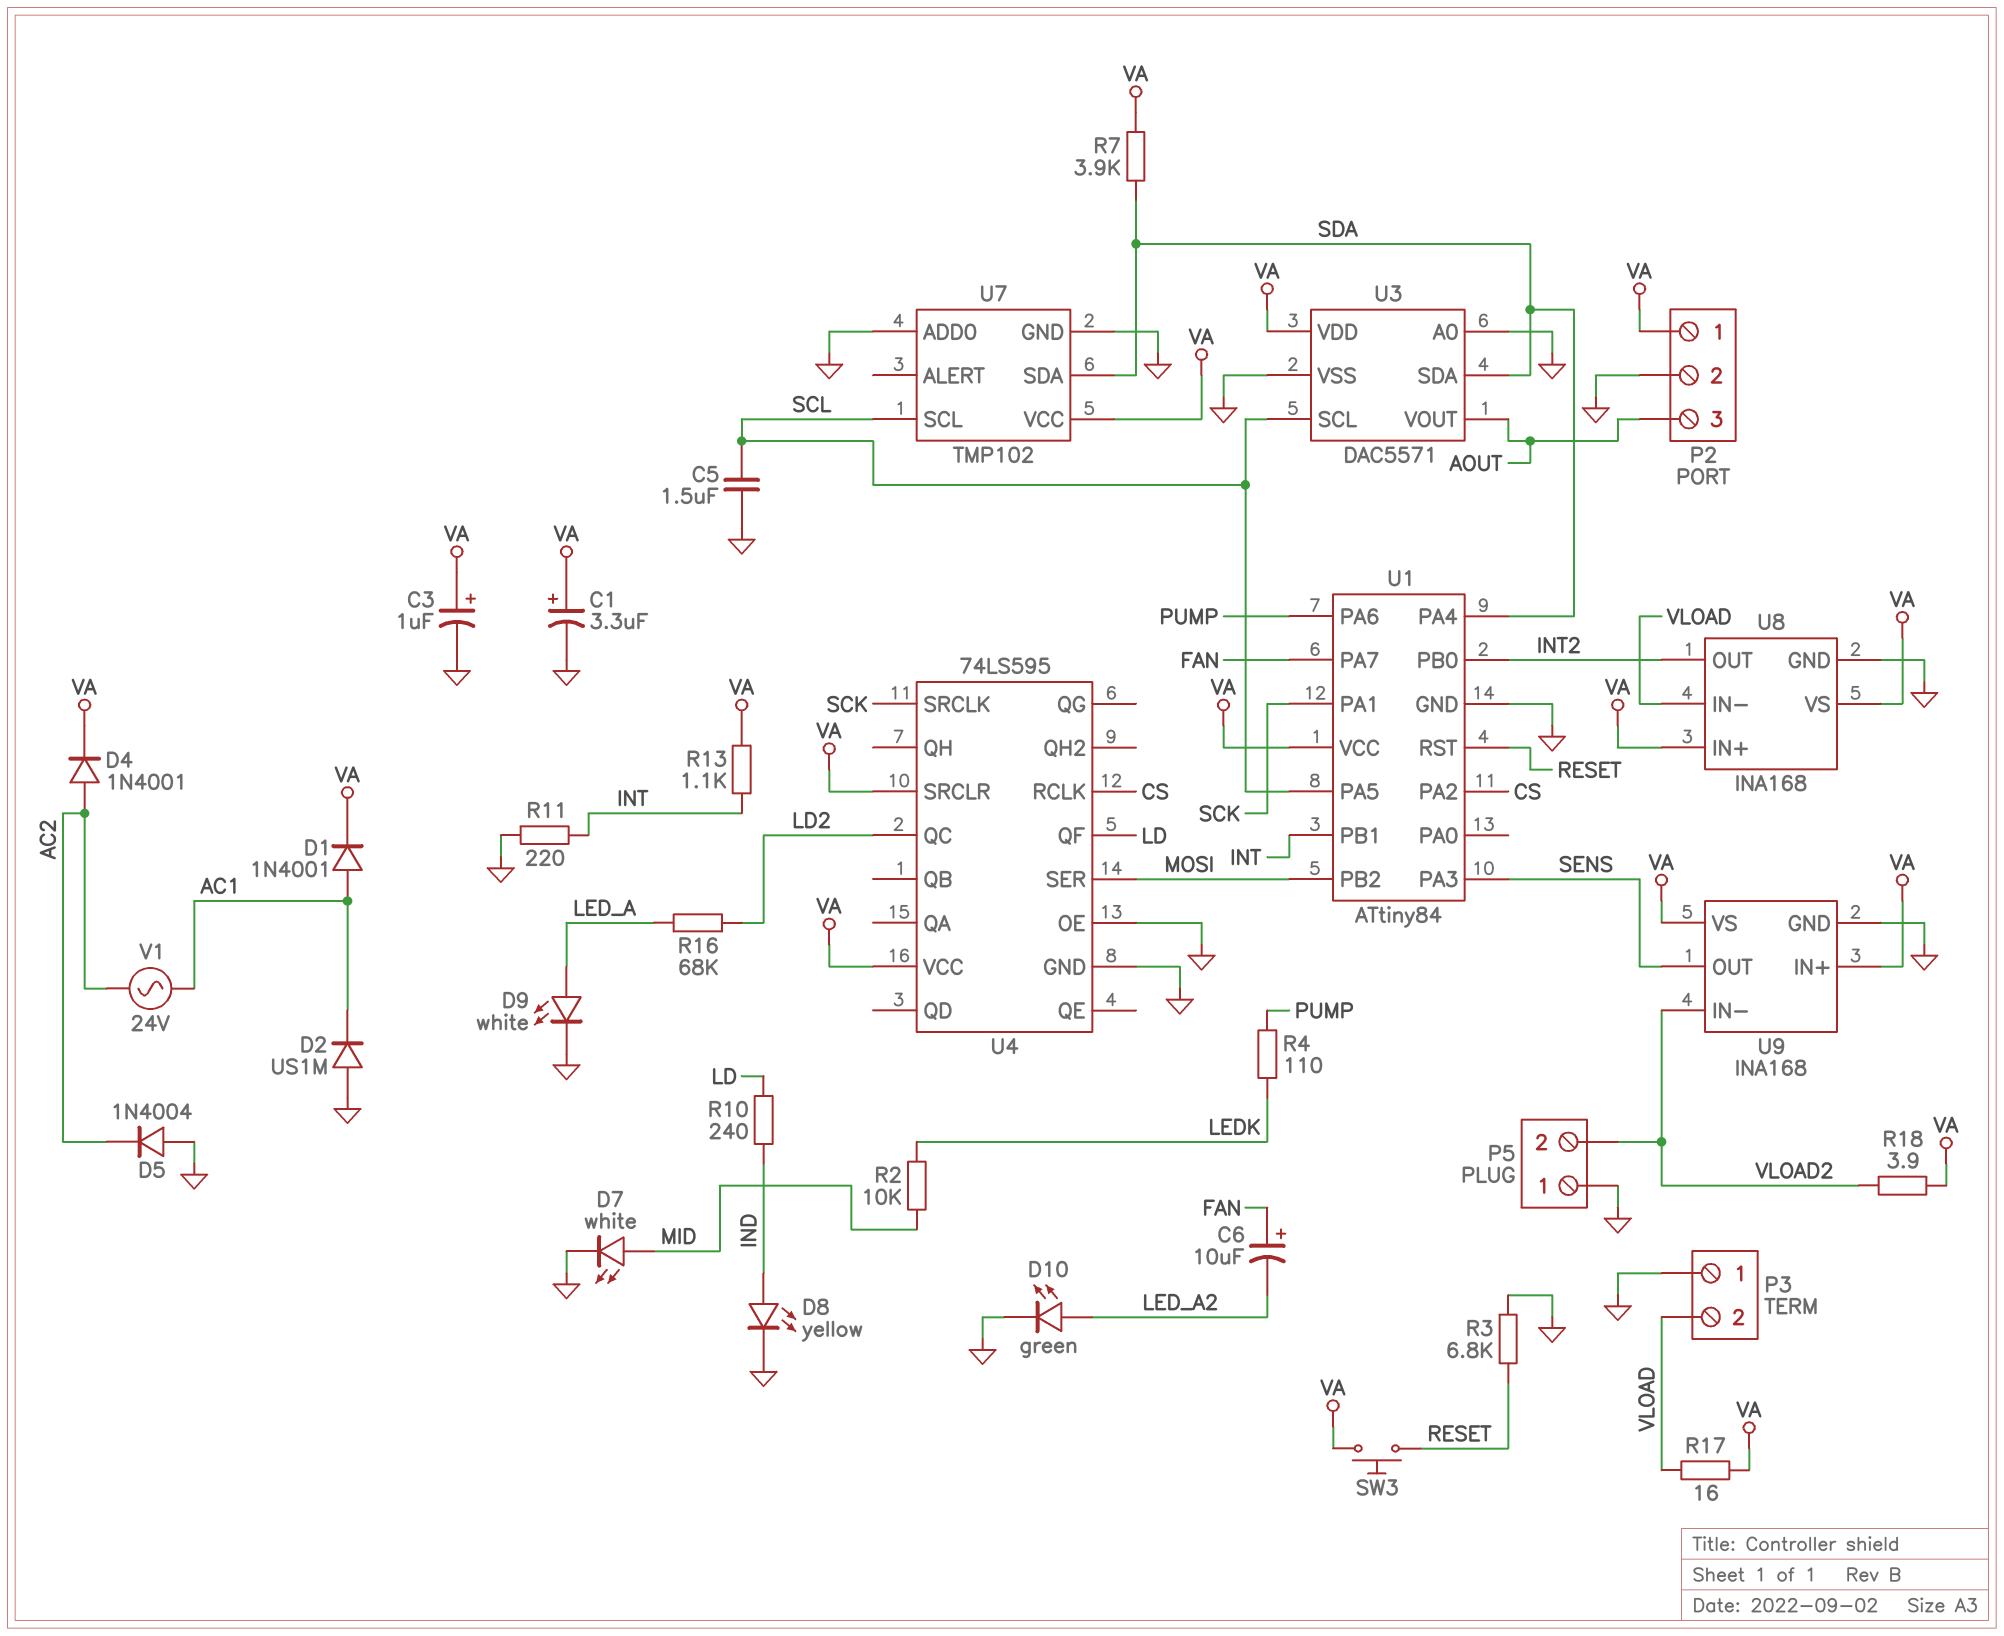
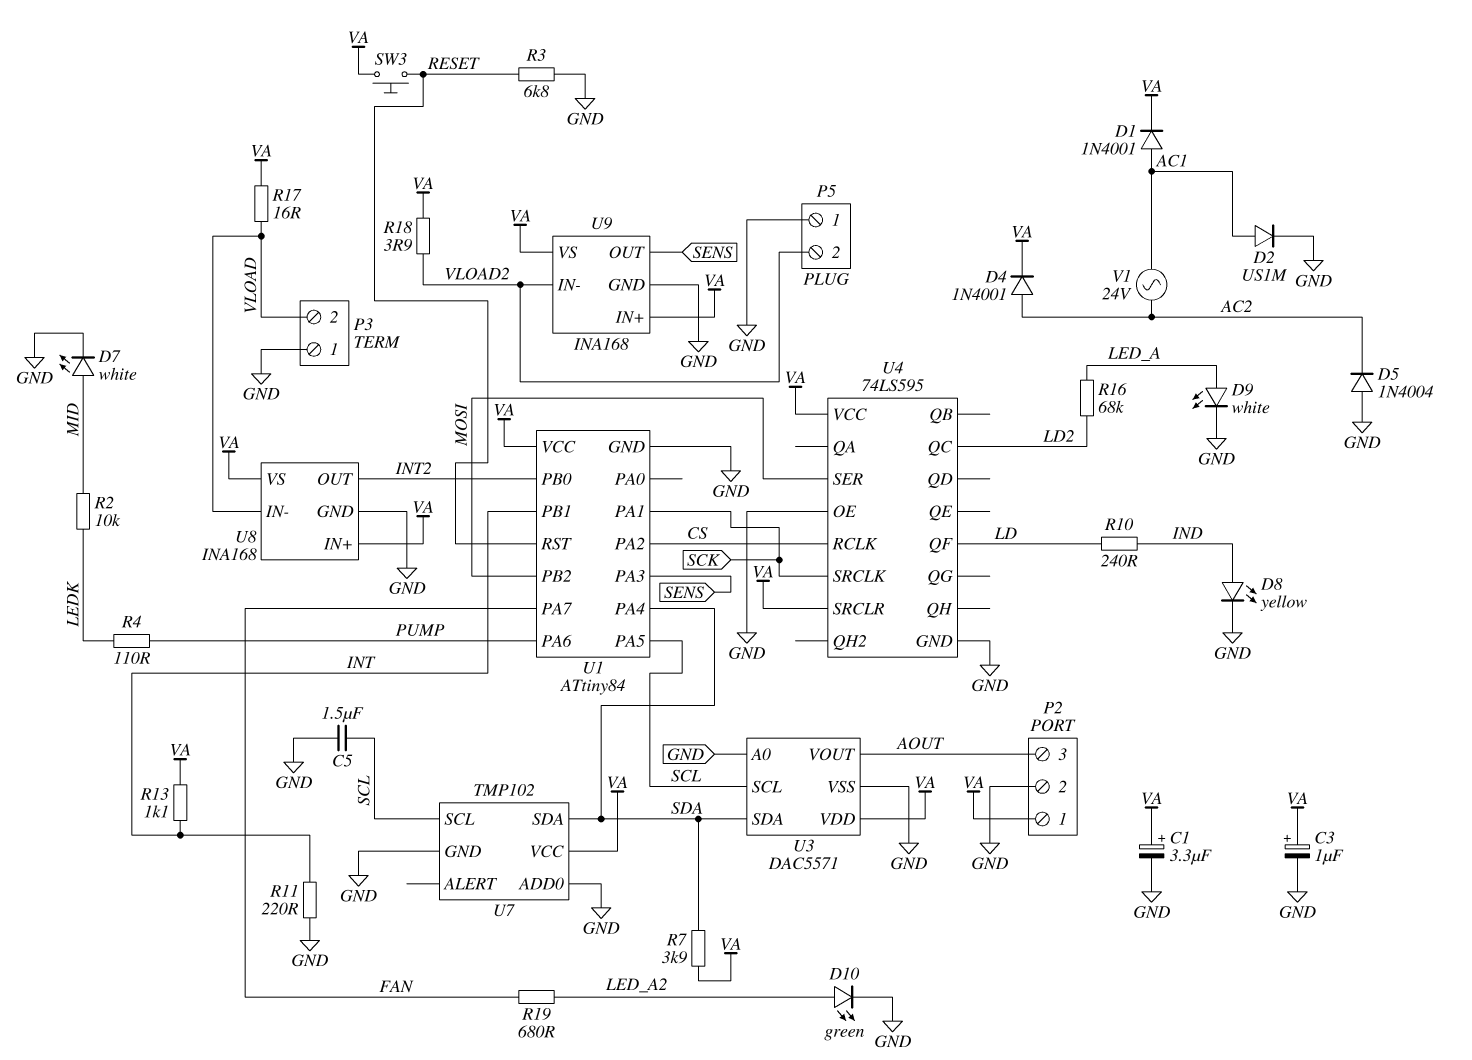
C6: 10uF (plus FAN, minus LED_A2) -> none
D2: diode US1M (A GND, K AC1) -> diode US1M (A AC1, K GND)
R19: none -> 680 (FAN, LED_A2)

